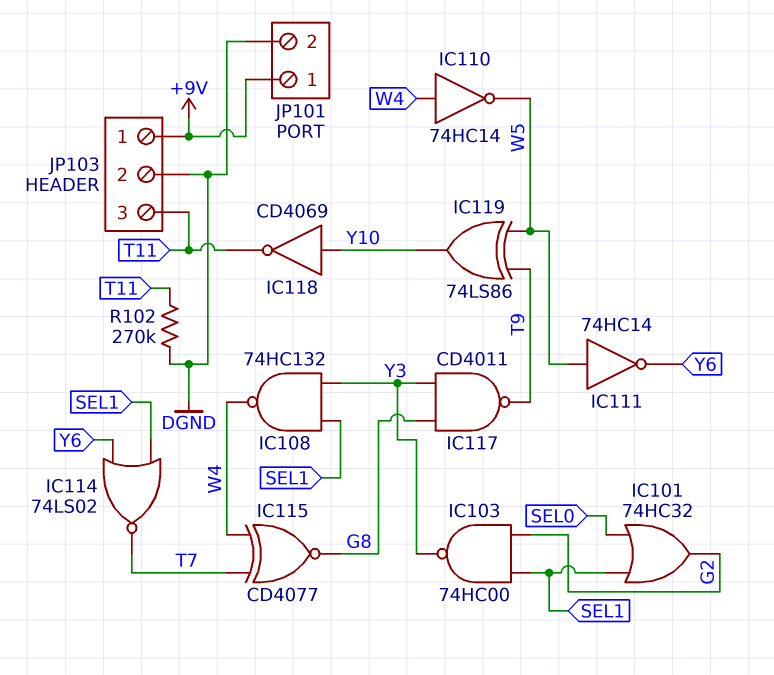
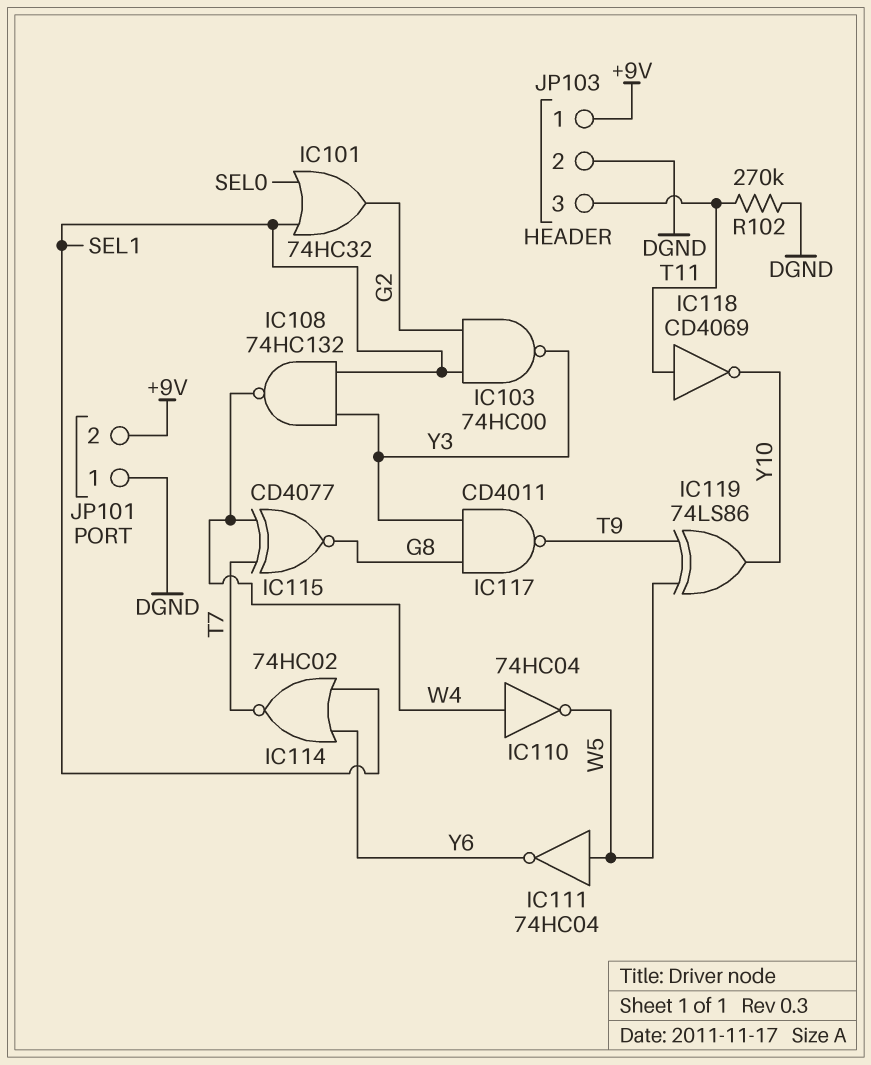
IC110: NOT 74HC14 (in W4, out W5) -> NOT 74HC04 (in W4, out W5)
IC111: NOT 74HC14 (in W5, out Y6) -> NOT 74HC04 (in W5, out Y6)
IC114: NOR 74LS02 (in SEL1, in Y6, out T7) -> NOR 74HC02 (in SEL1, in Y6, out T7)
IC118: NOT CD4069 (in Y10, out T11) -> NOT CD4069 (in T11, out Y10)
JP101 pin 1: +9V -> DGND
JP101 pin 2: DGND -> +9V

